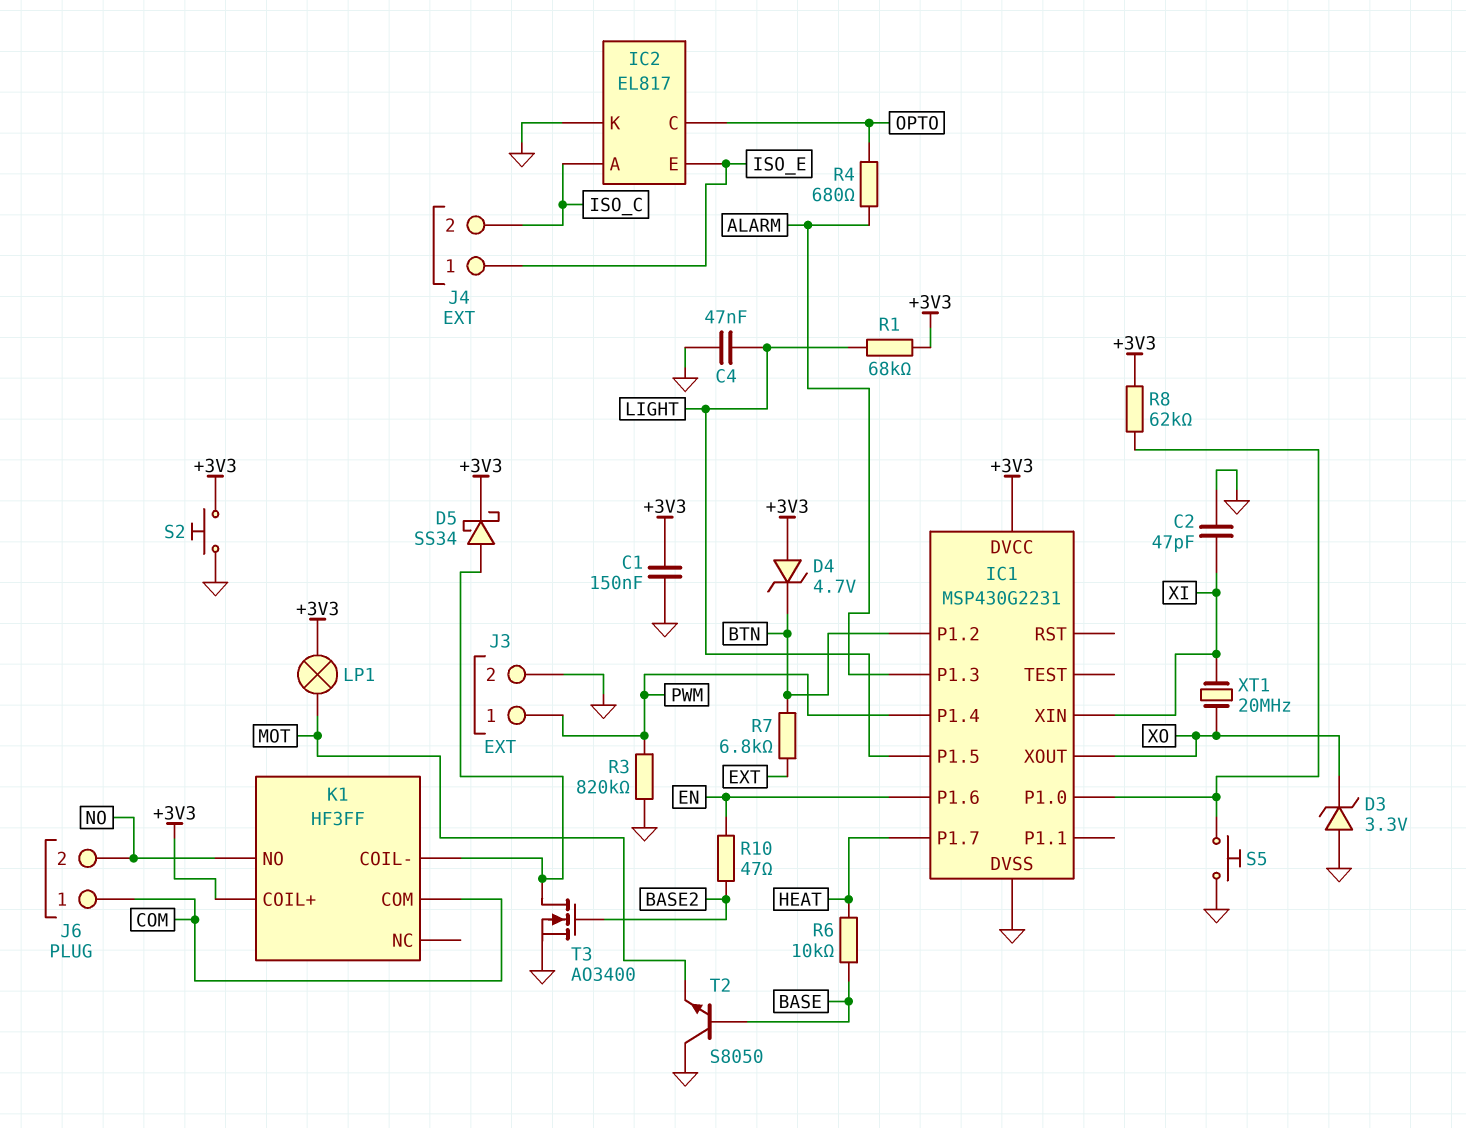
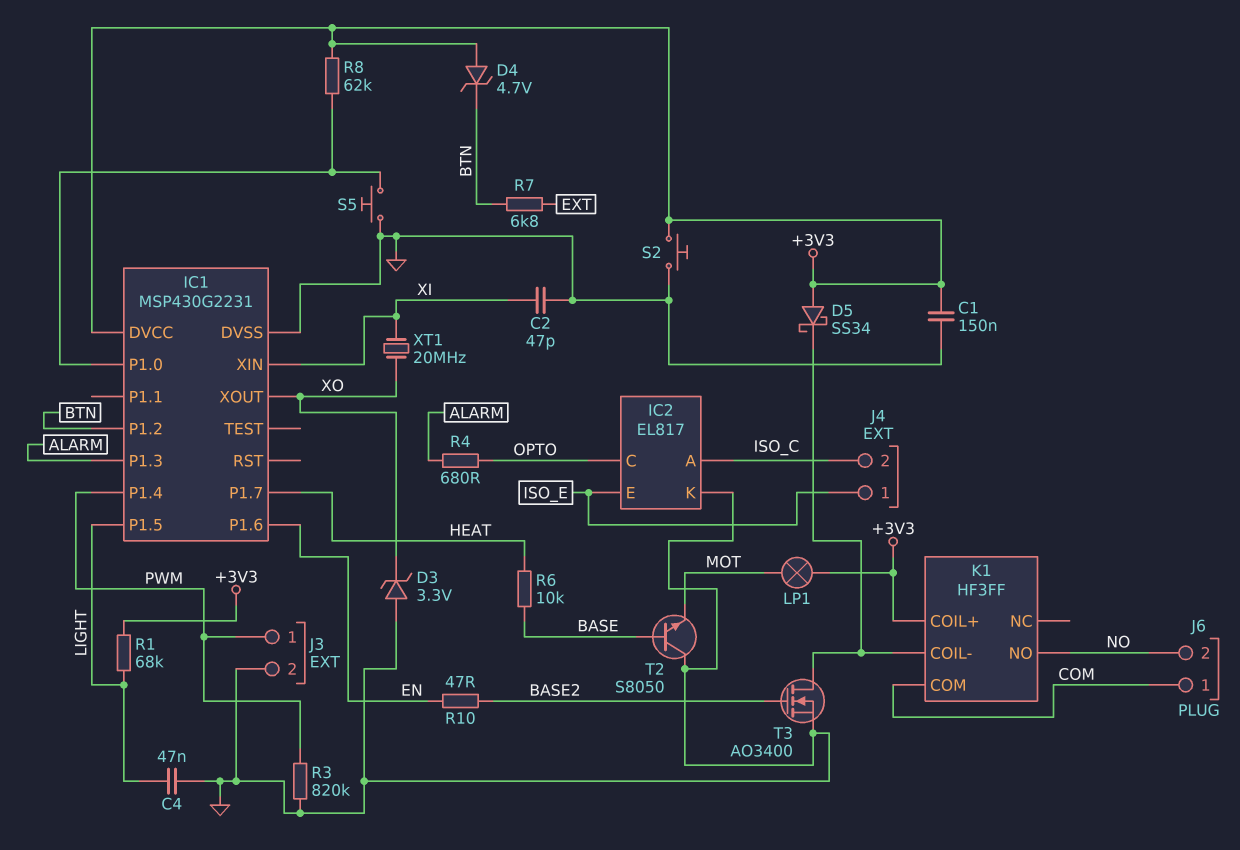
D5: schottky SS34 (A K1/COIL-, K +3V3) -> schottky SS34 (A +3V3, K K1/COIL-)

